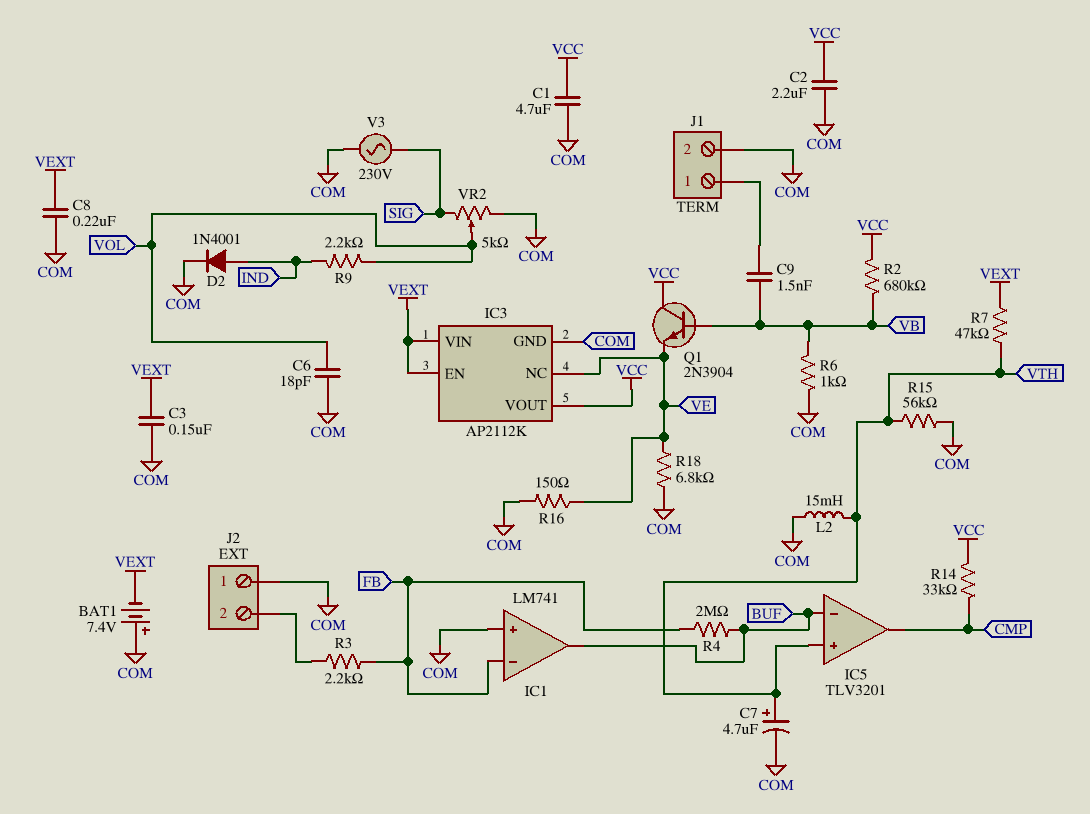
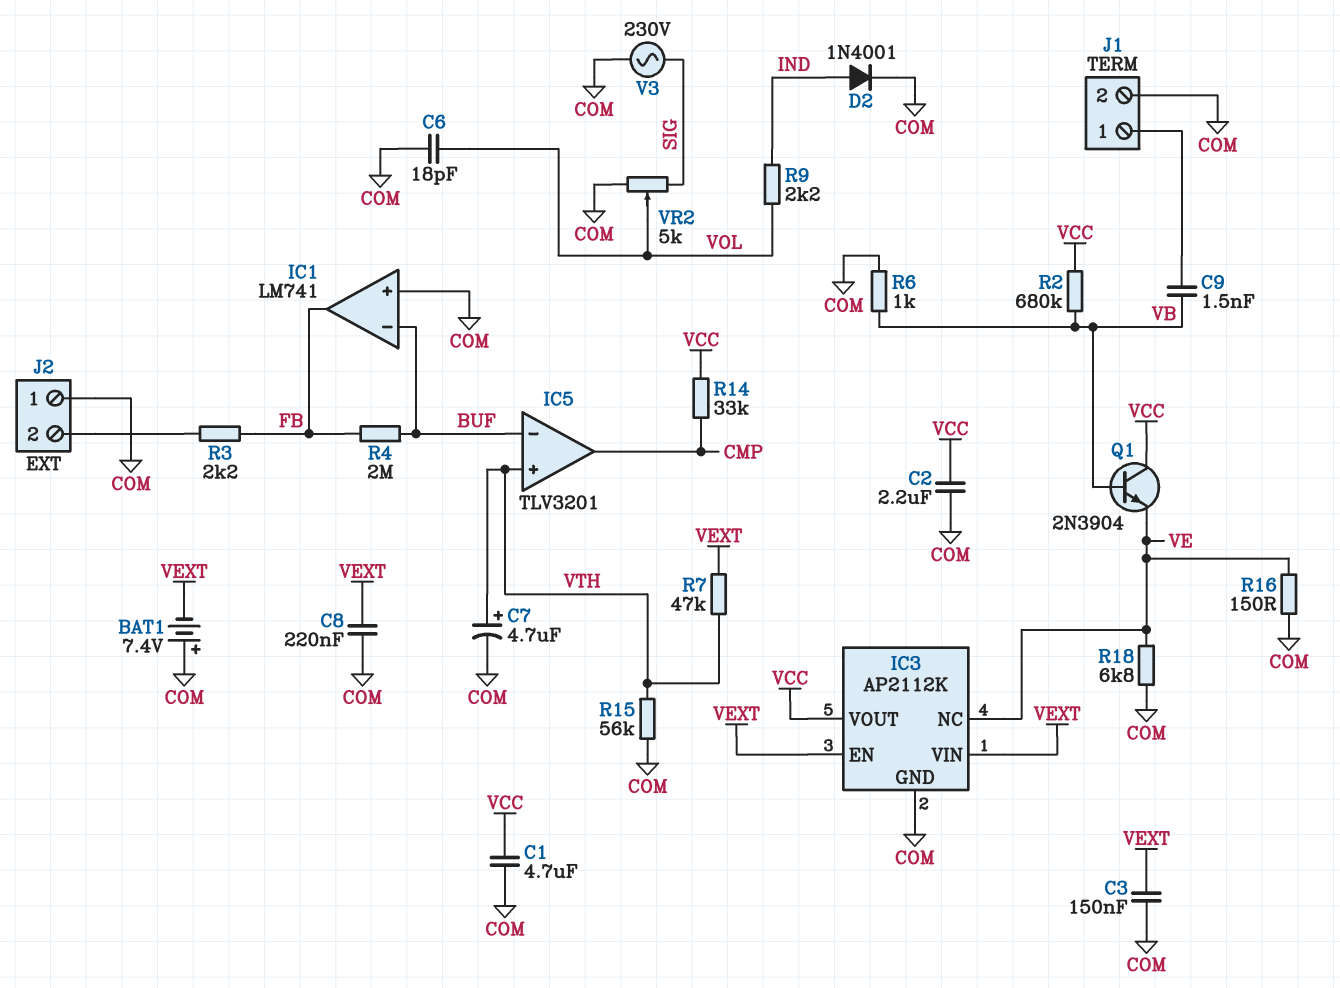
IC1 pin in-: FB -> BUF
IC1 pin out: BUF -> FB
L2: 15mH (COM, VTH) -> none

